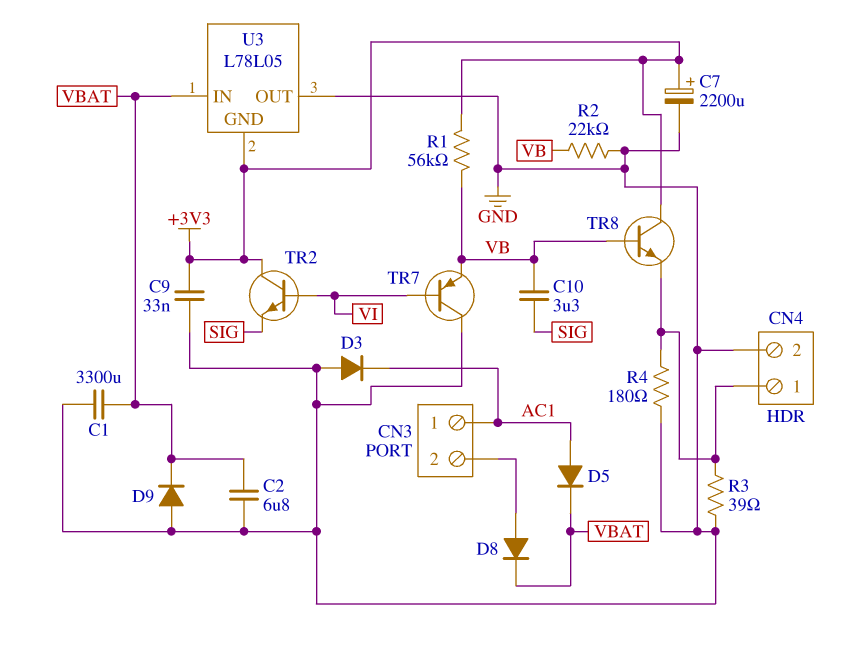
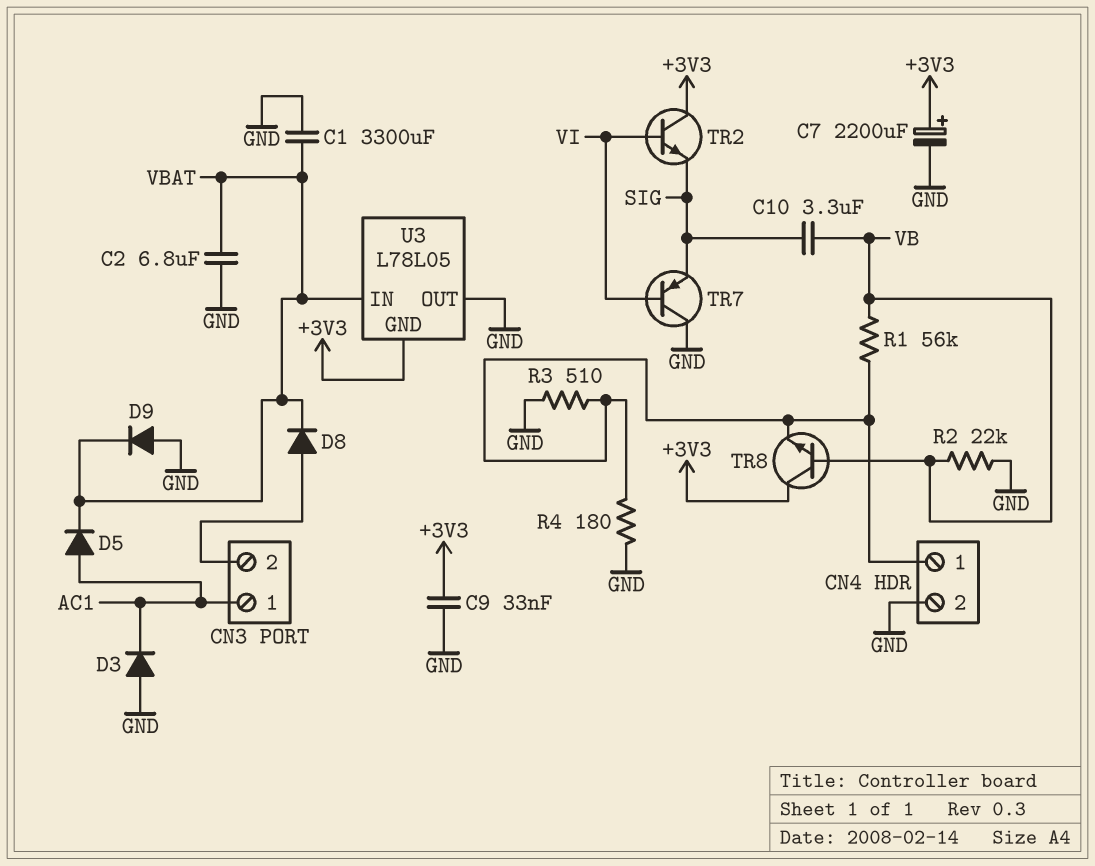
R1: 56k (+3V3, VB) -> 56k (CN4/1, VB)
R3: 39 (CN4/1, GND) -> 510 (CN4/1, GND)
TR7: PNP (B VI, C GND, E VB) -> PNP (B VI, C GND, E SIG)

